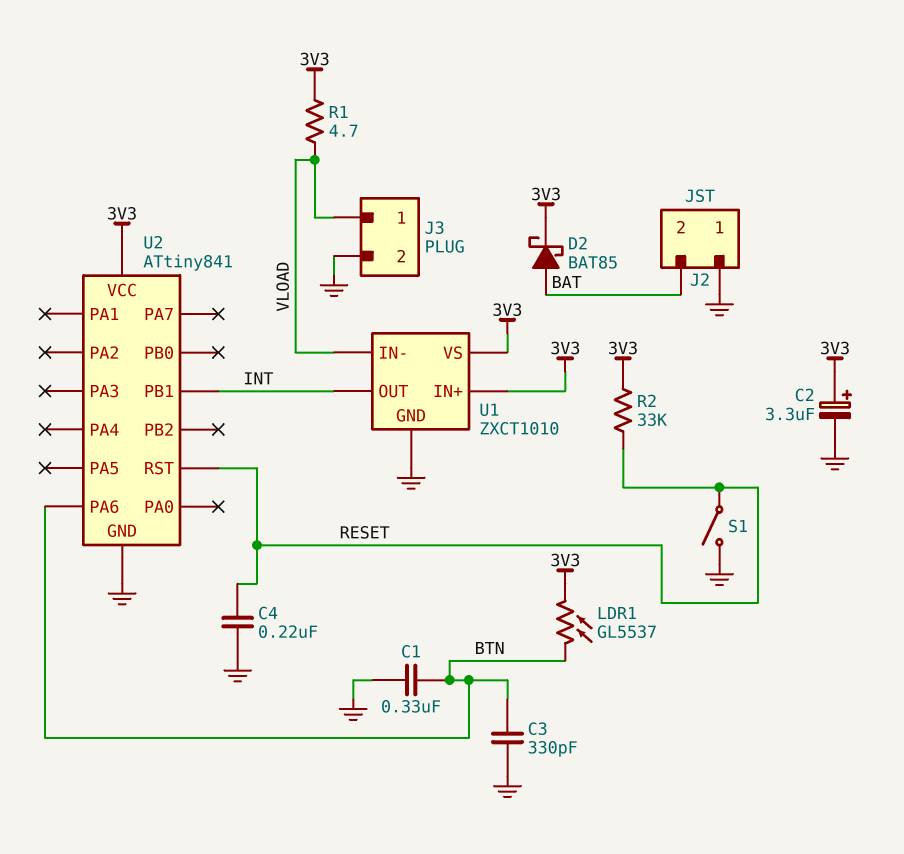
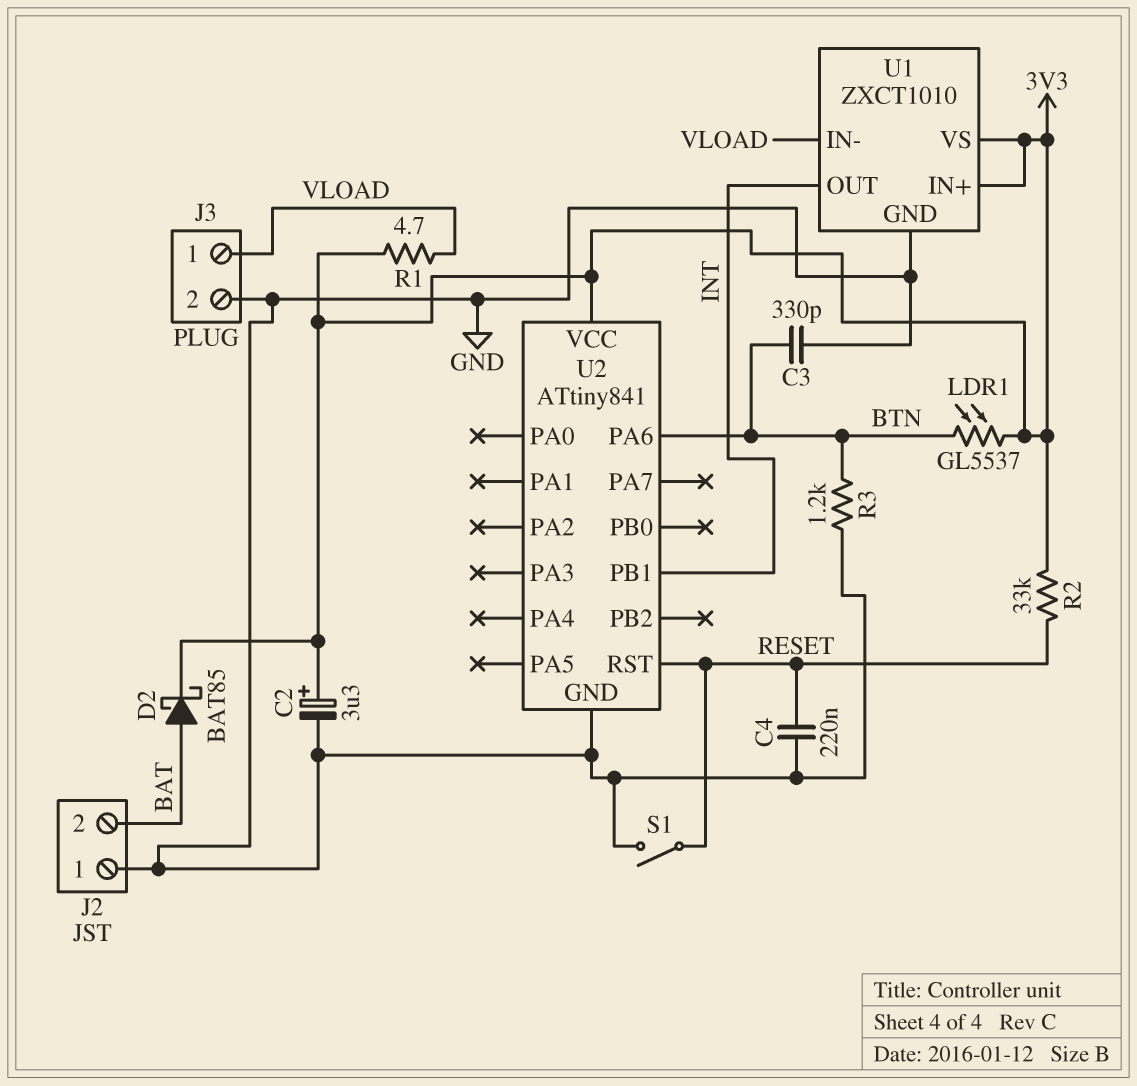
C1: 330nF (BTN, GND) -> none
R3: none -> 1.2k (BTN, GND)

